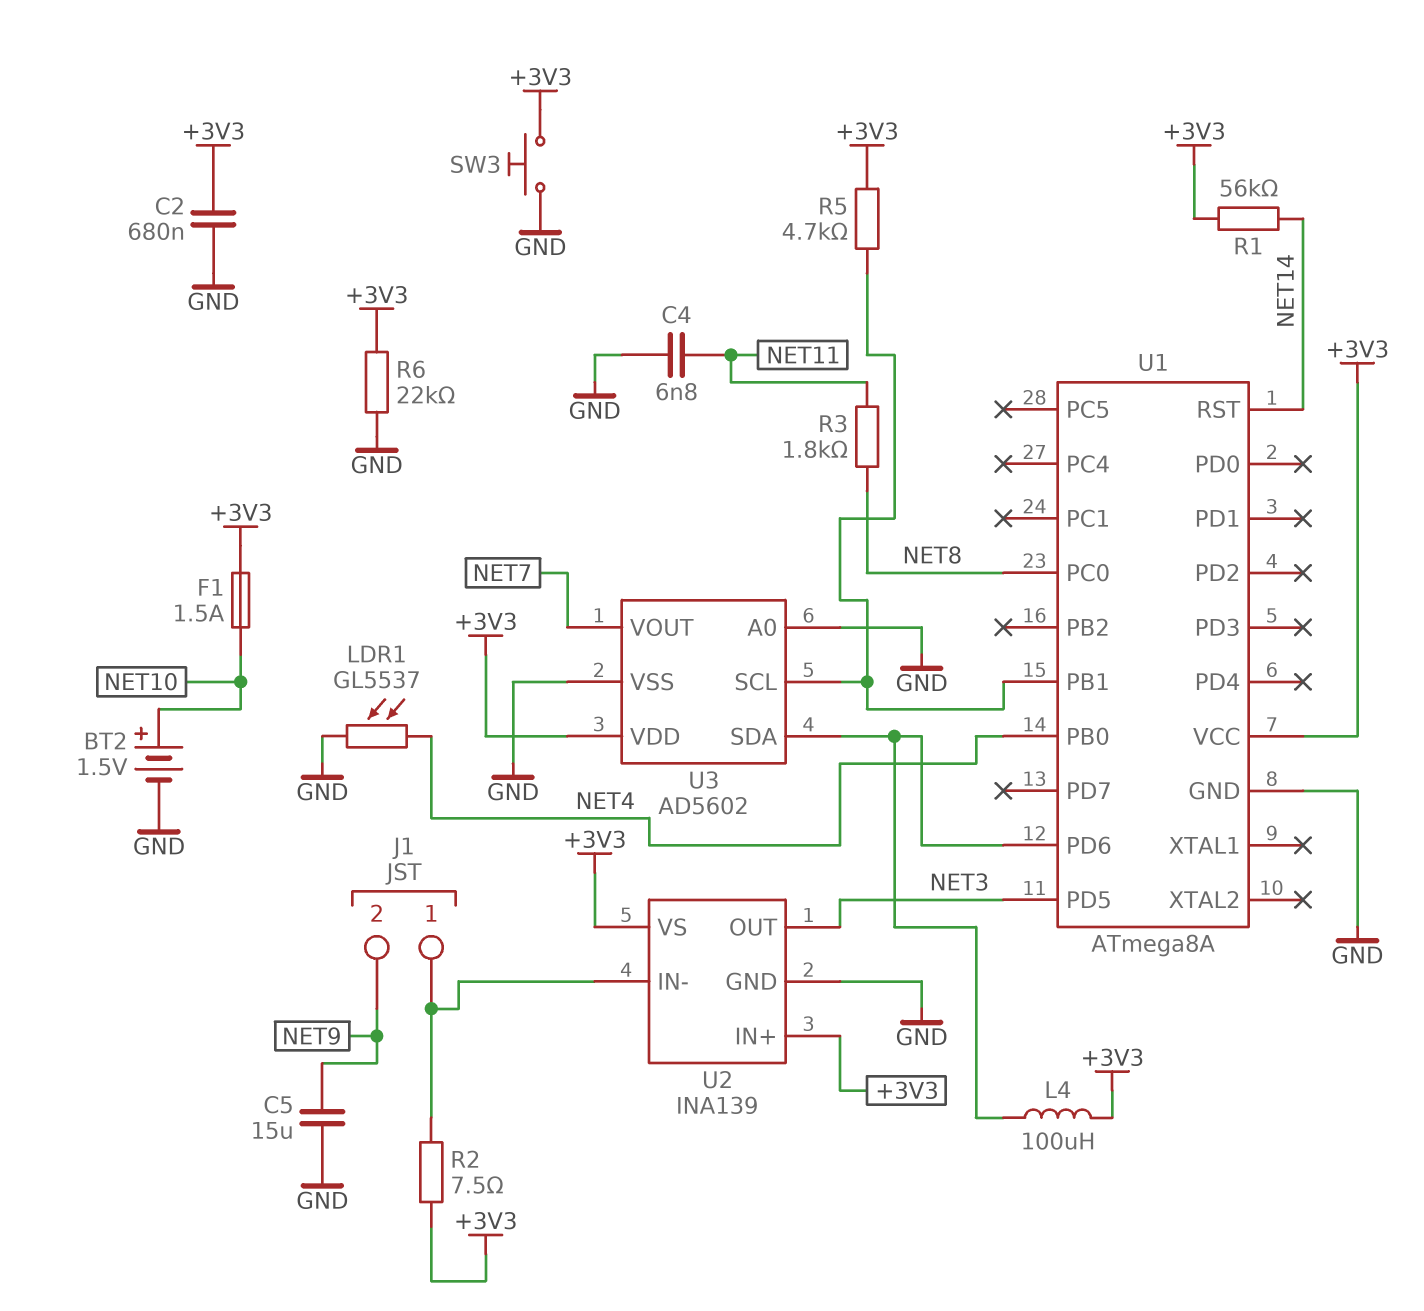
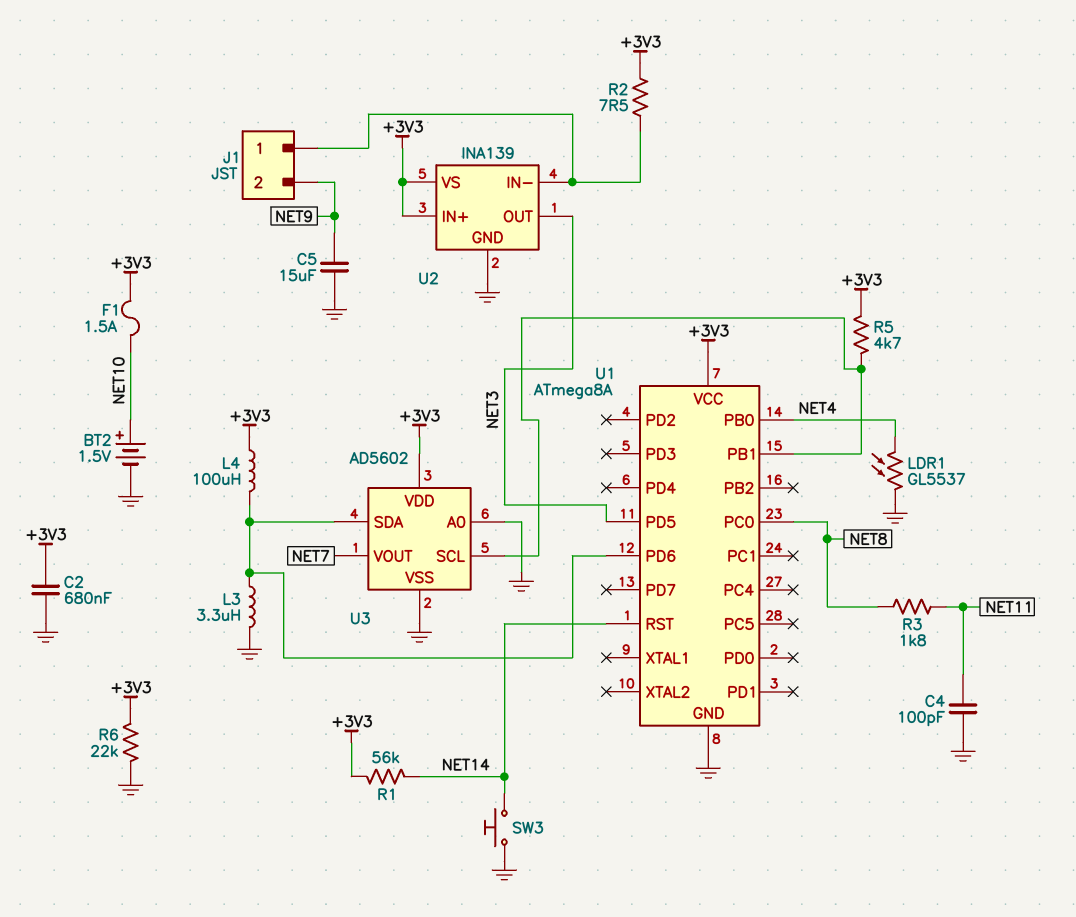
C4: 6.8nF (GND, NET11) -> 100pF (GND, NET11)
L3: none -> 3.3uH (GND, U1/PD6)
SW3: button (+3V3, GND) -> button (GND, NET14)

